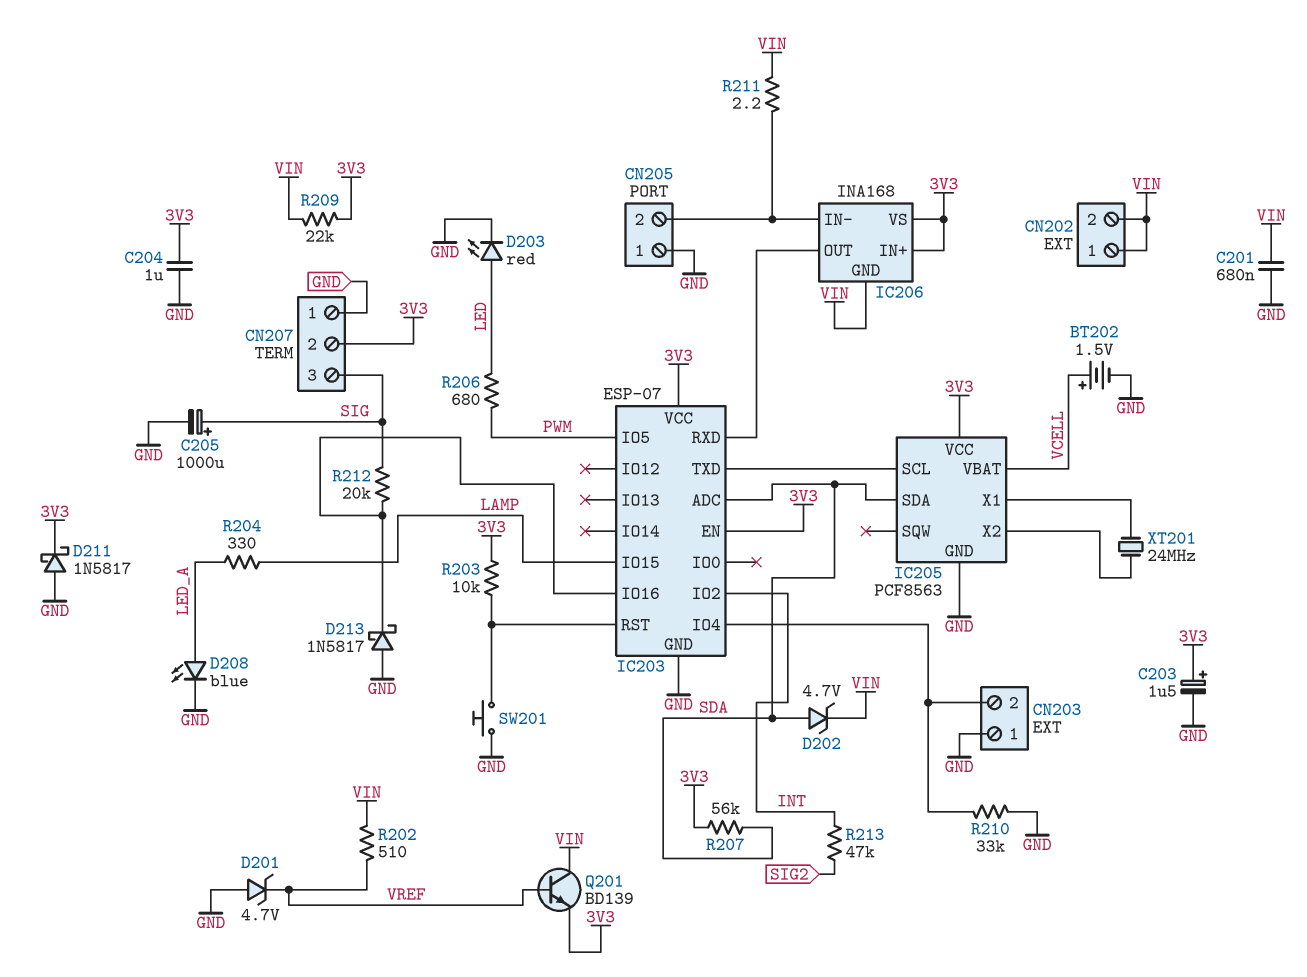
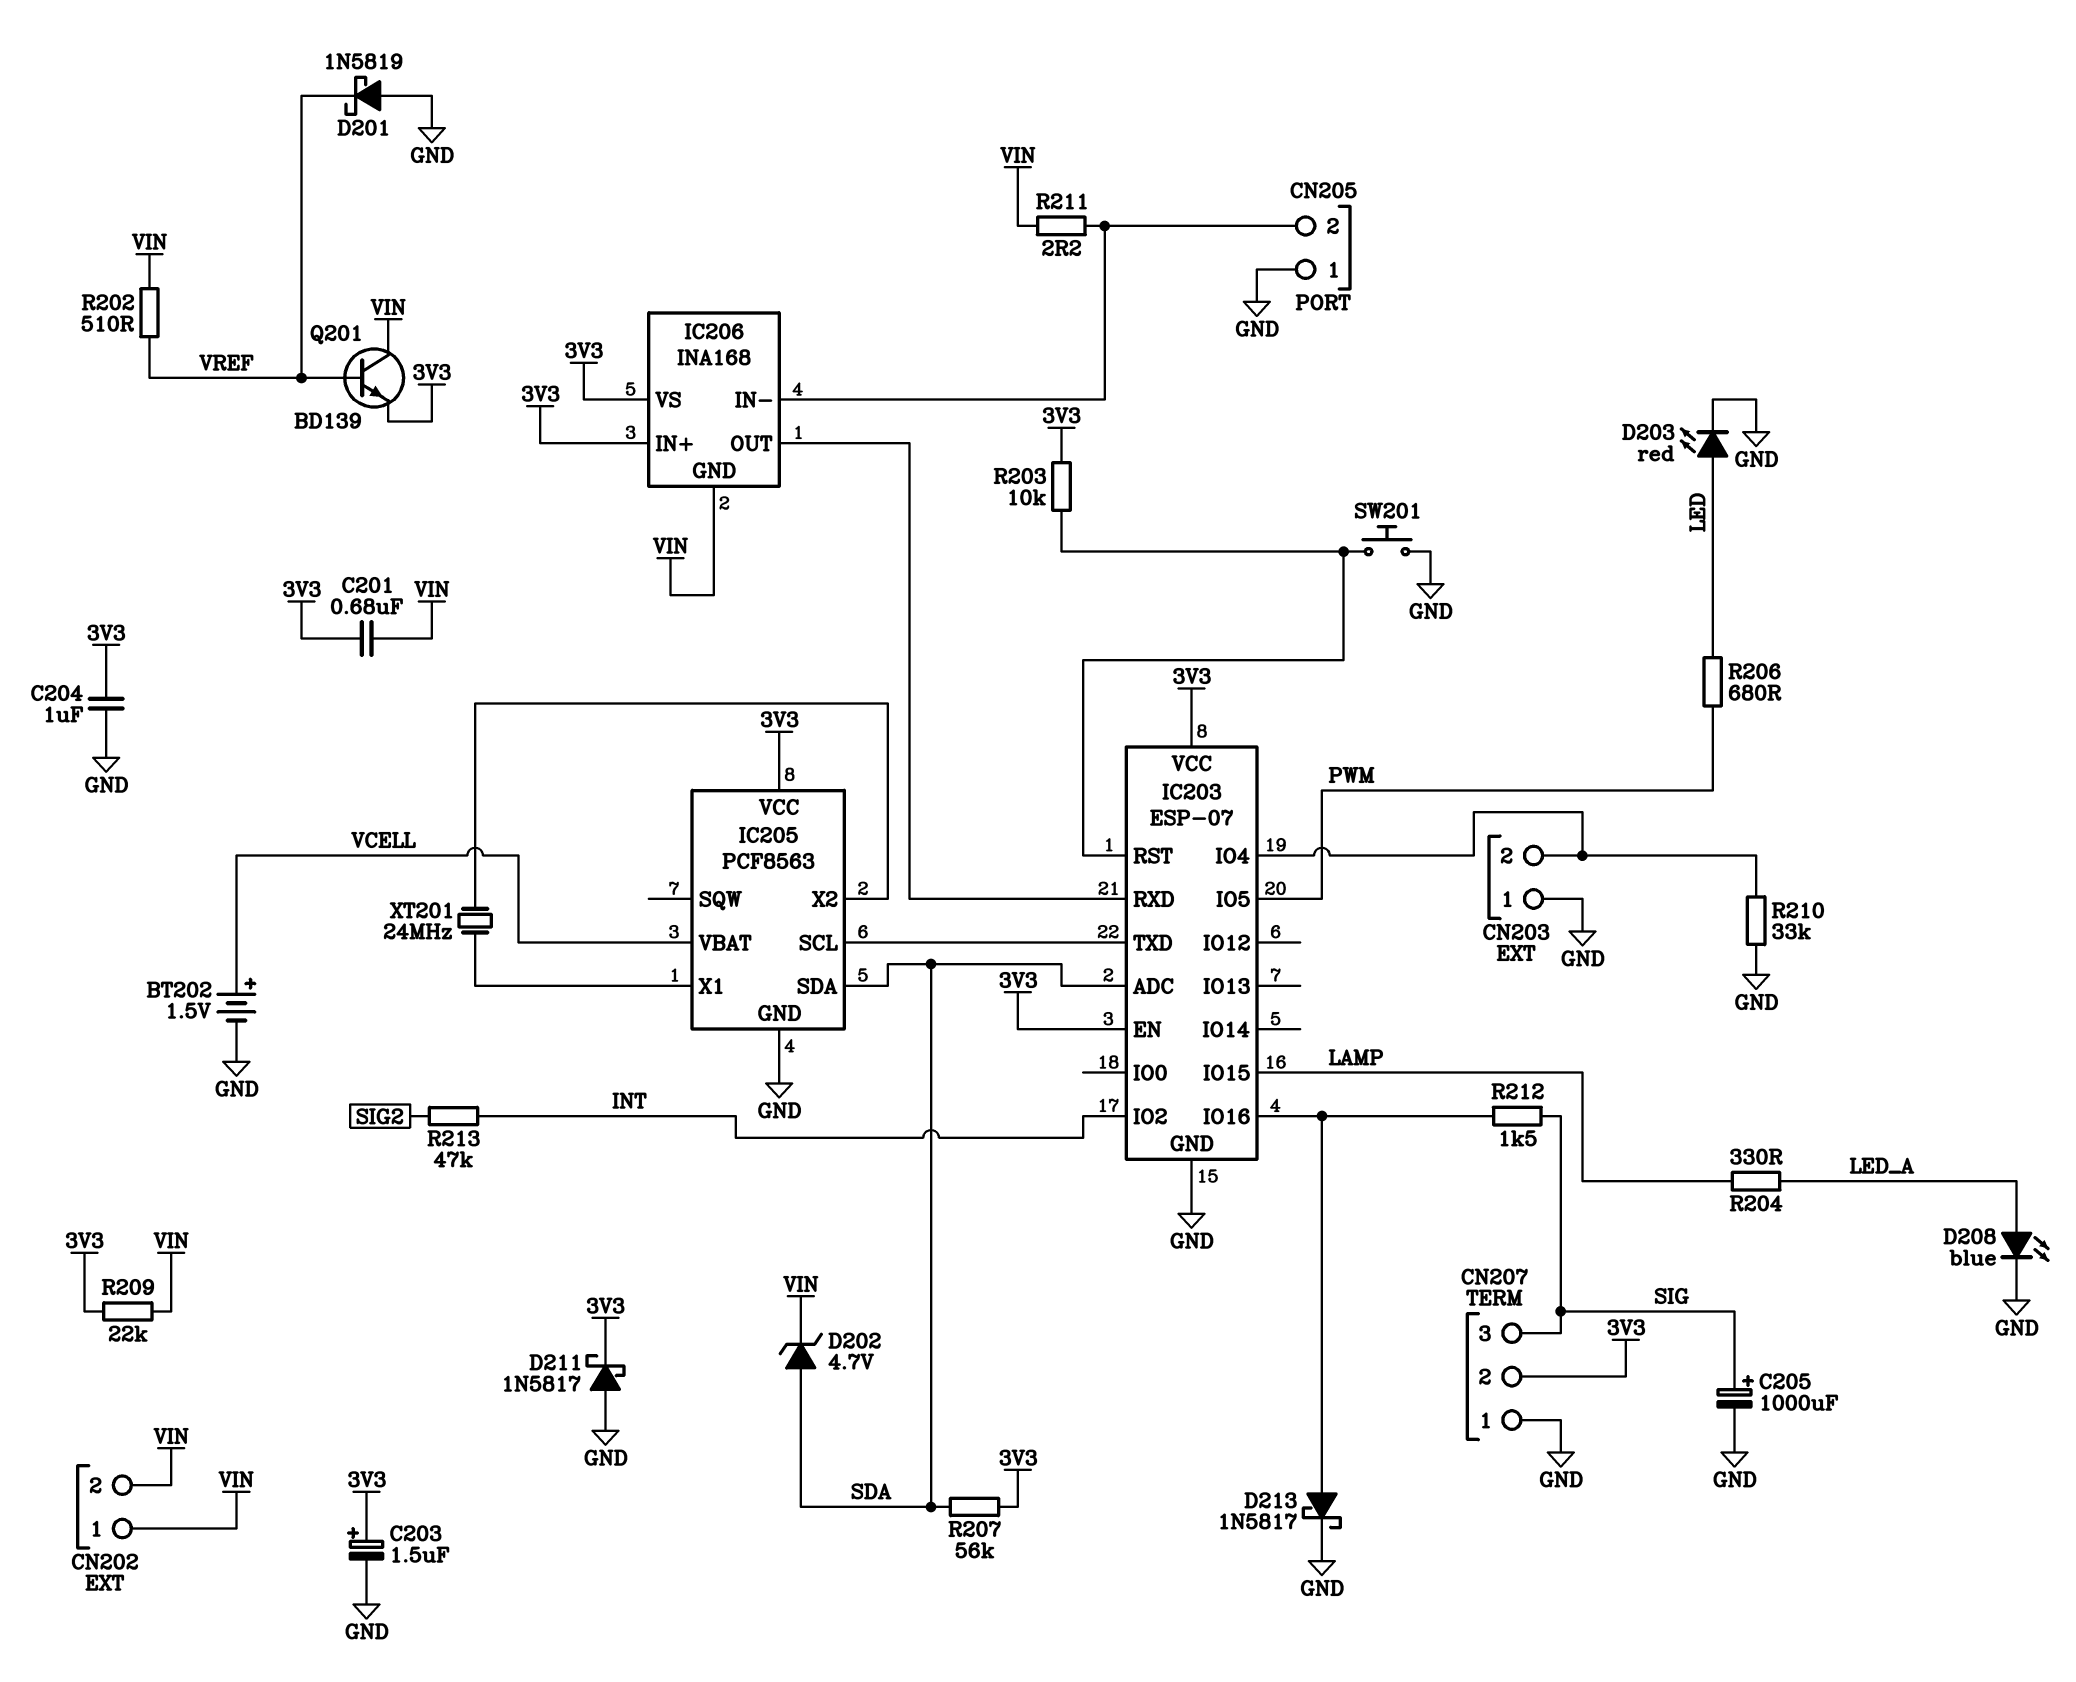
C201: 680nF (GND, VIN) -> 680nF (3V3, VIN)
D201: zener 4.7V (A GND, K VREF) -> schottky 1N5819 (A GND, K VREF)
D213: schottky 1N5817 (A GND, K IC203/IO16) -> schottky 1N5817 (A IC203/IO16, K GND)
R212: 20k (IC203/IO16, SIG) -> 1.5k (IC203/IO16, SIG)

